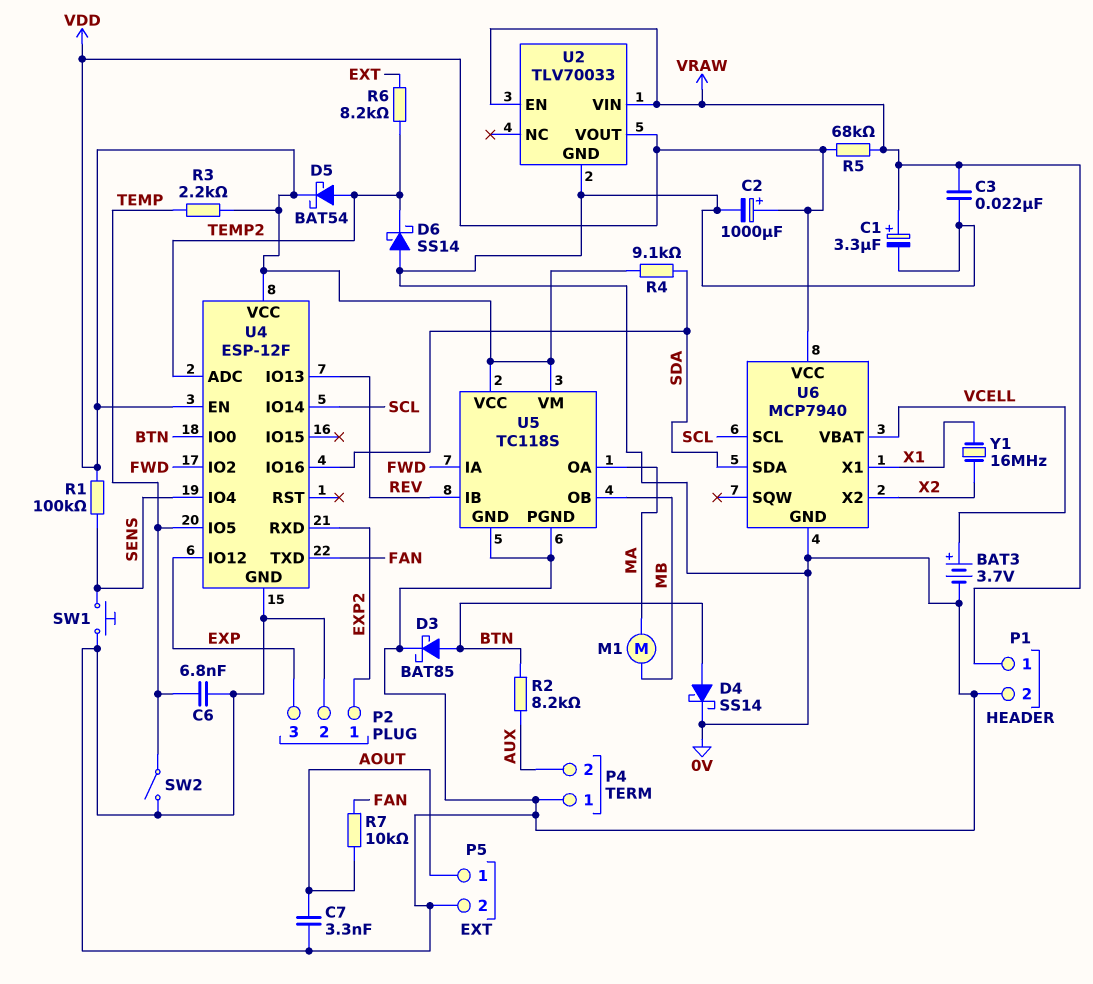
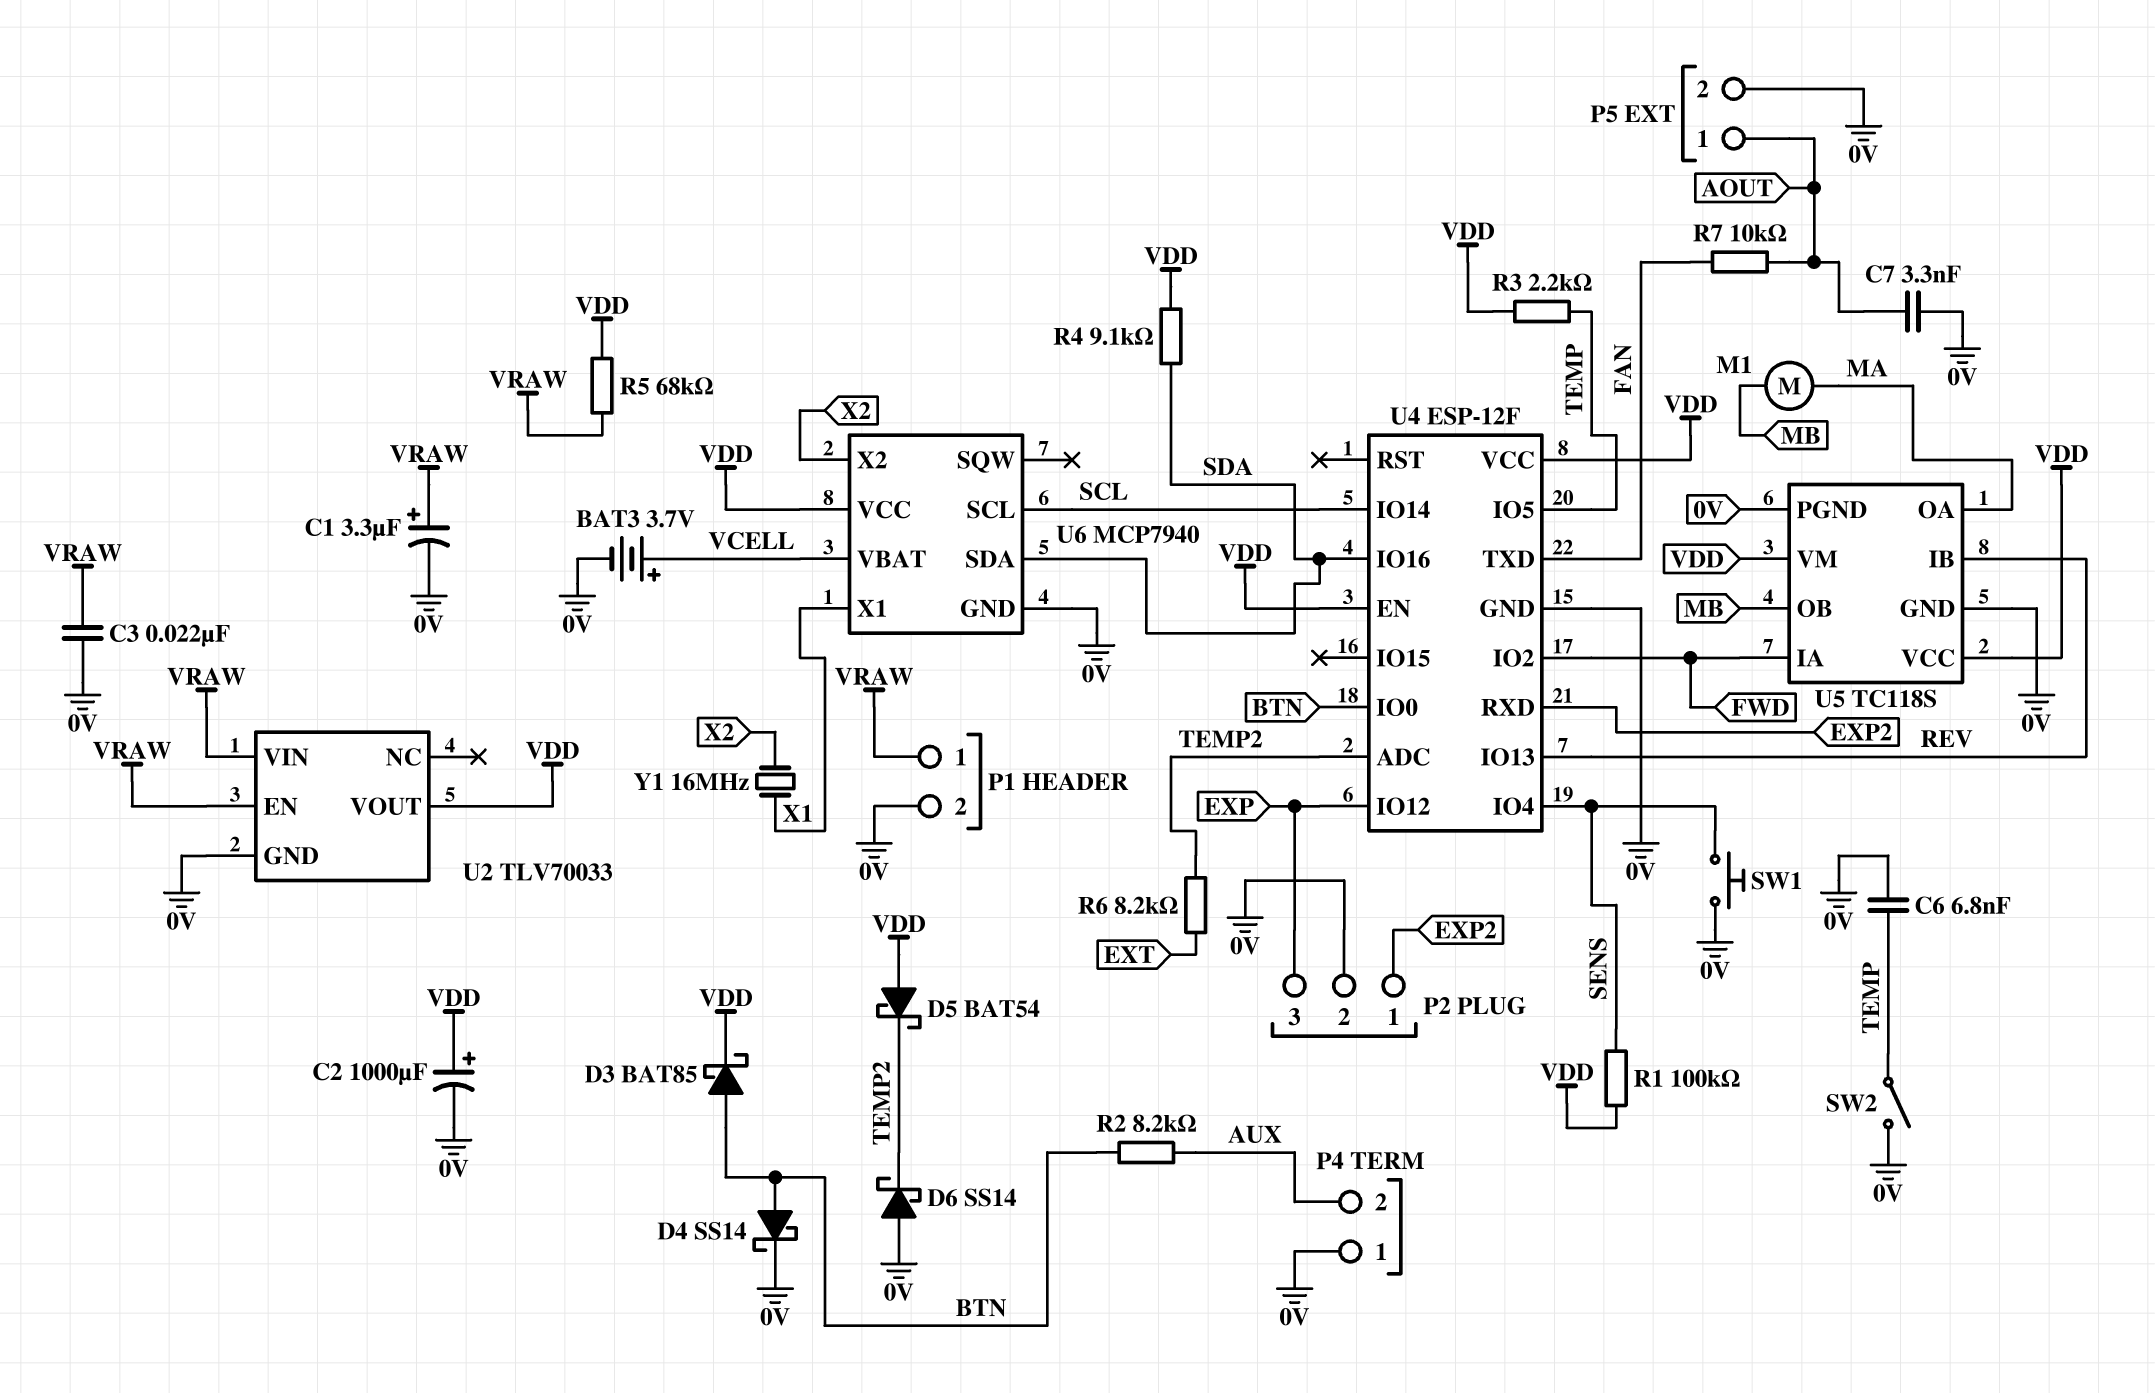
D3: schottky BAT85 (A BTN, K 0V) -> schottky BAT85 (A BTN, K VDD)
D5: schottky BAT54 (A TEMP2, K VDD) -> schottky BAT54 (A VDD, K TEMP2)

